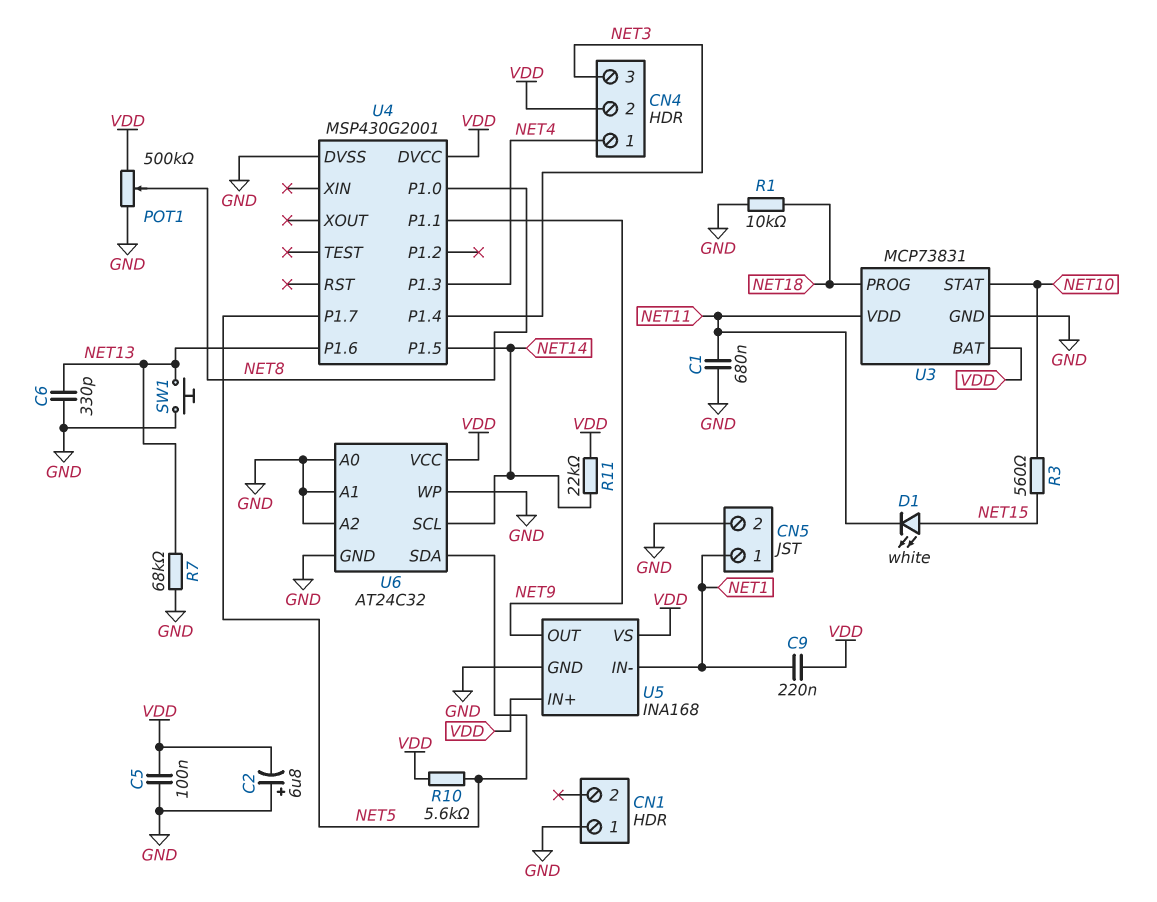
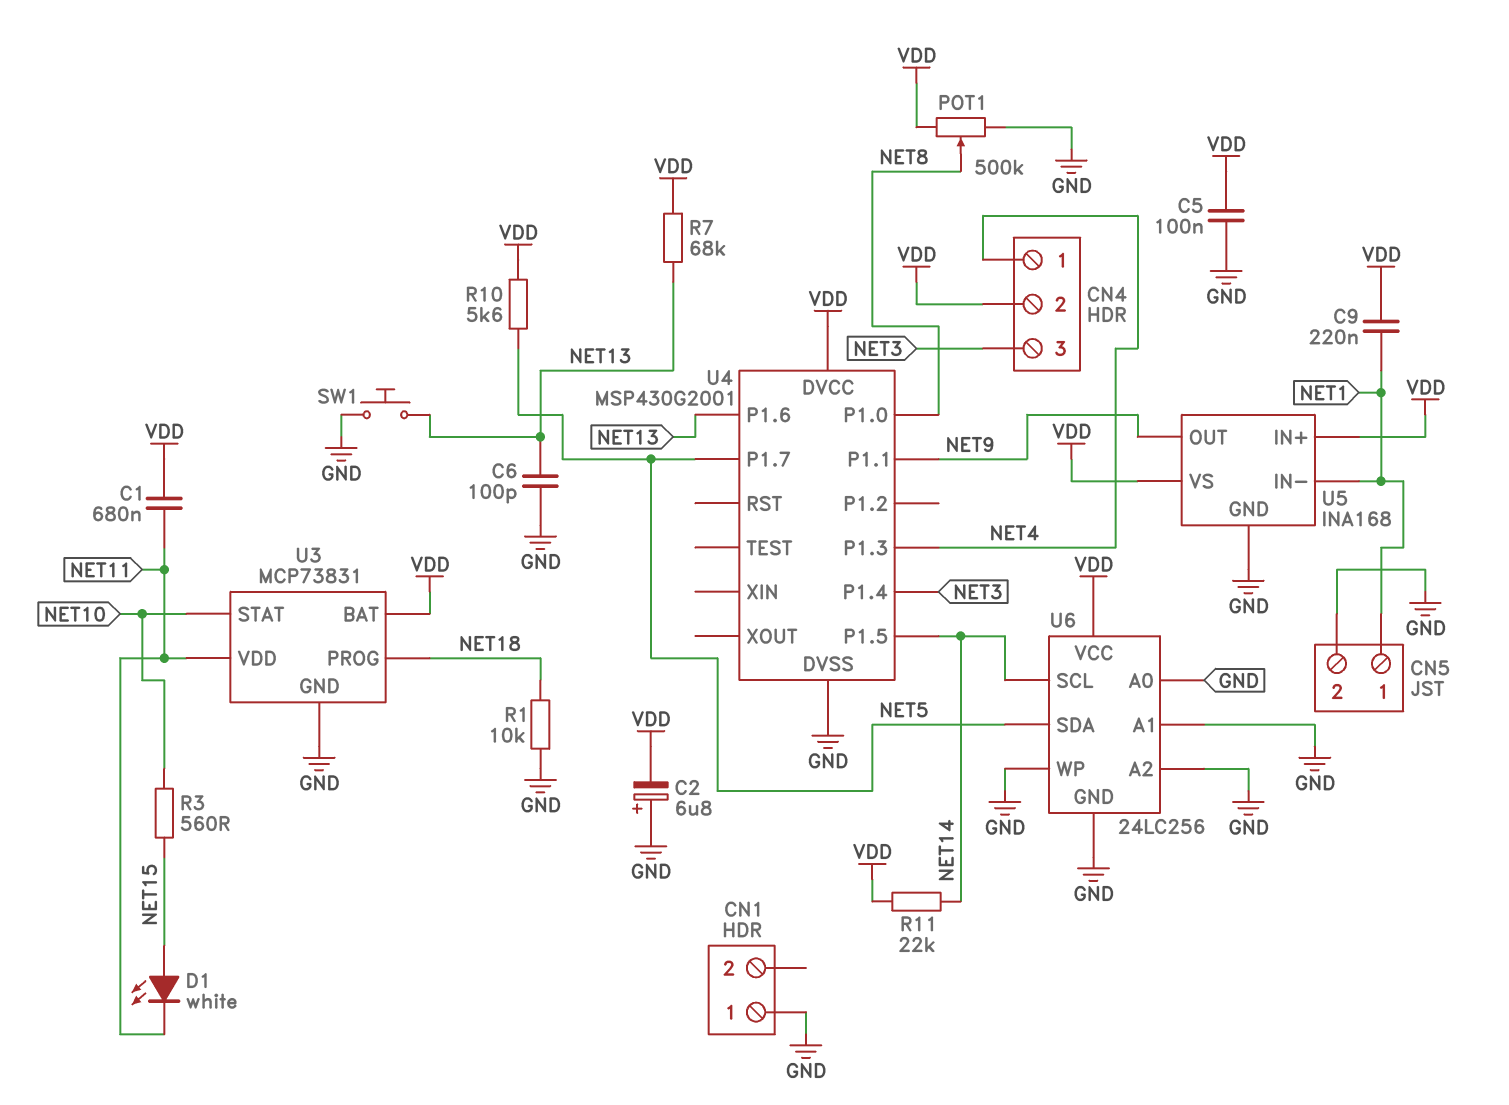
C1: 680nF (GND, NET11) -> 680nF (NET11, VDD)
C6: 330pF (GND, NET13) -> 100pF (GND, NET13)
R7: 68k (GND, NET13) -> 68k (NET13, VDD)
U6: AT24C32 -> 24LC256

